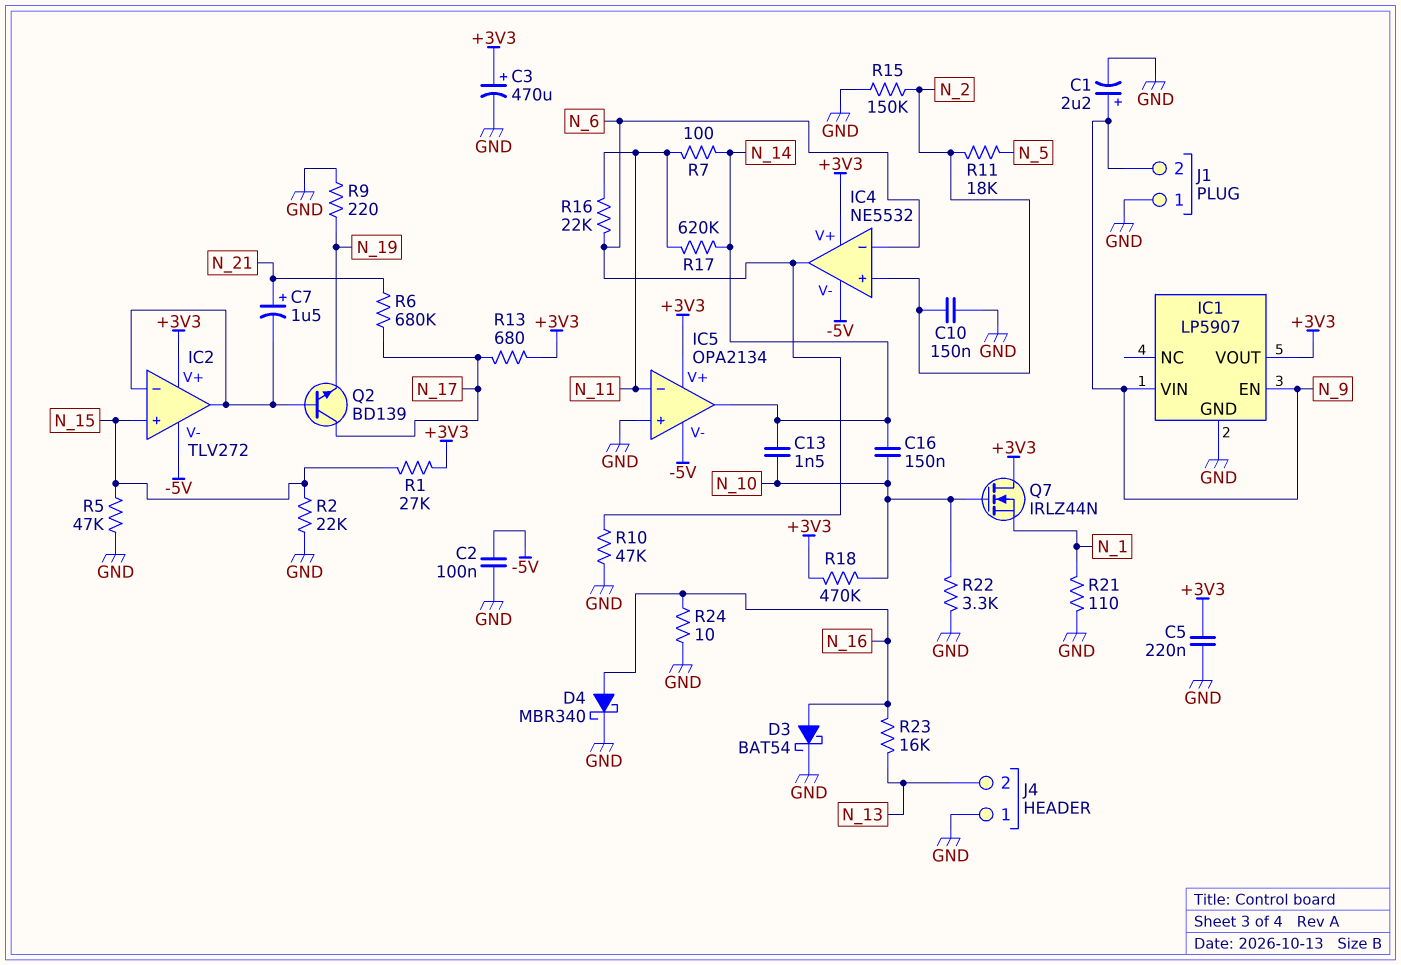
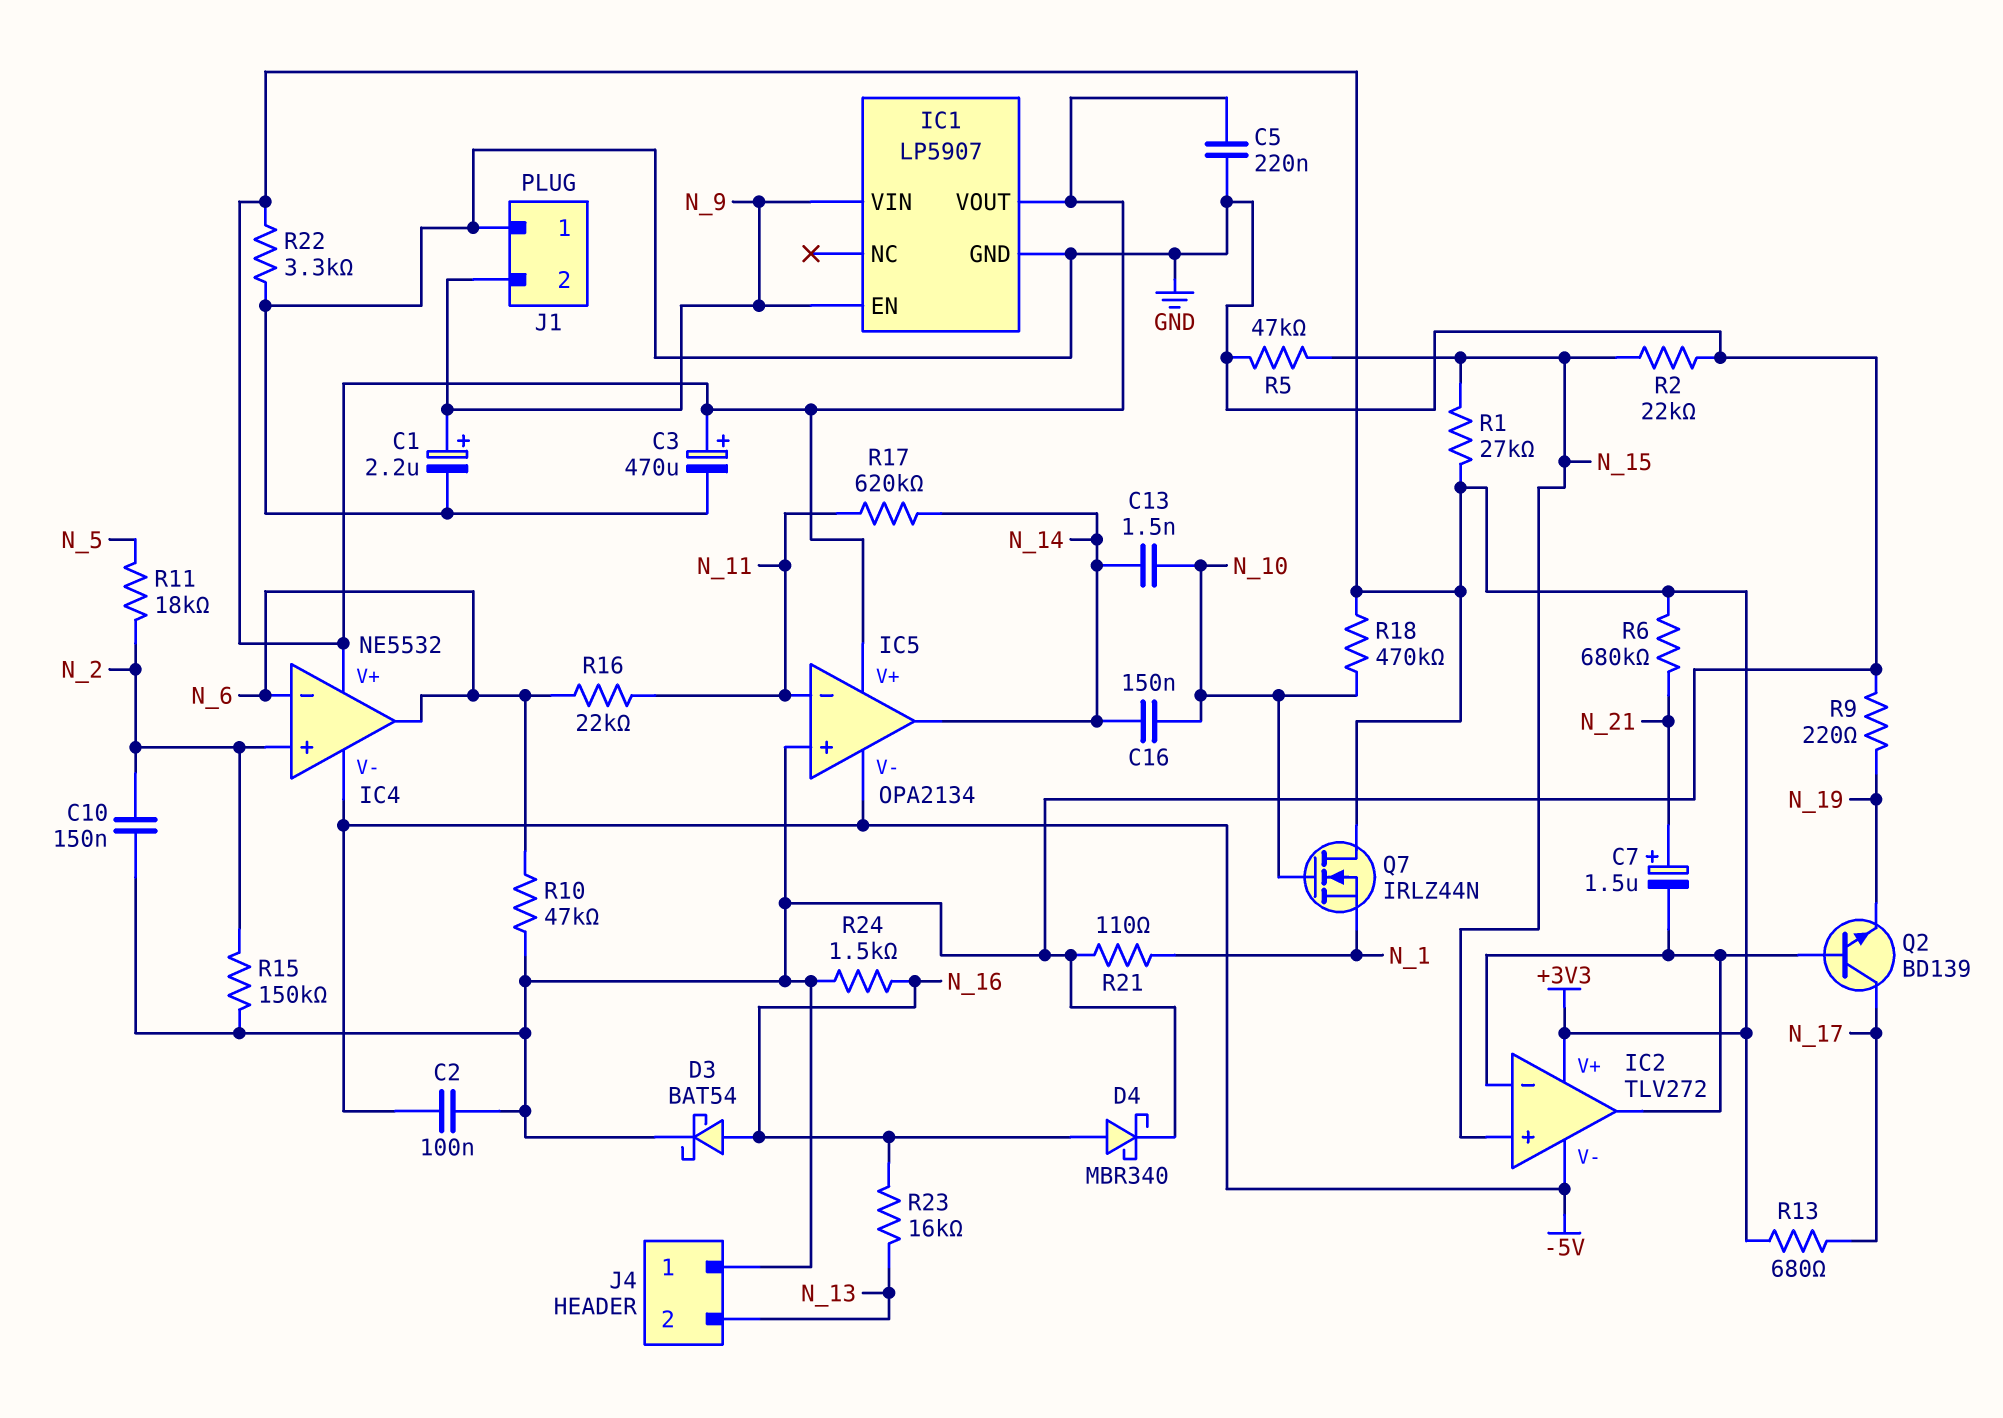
R6: 680k (N_17, N_21) -> 680k (+3V3, N_21)
R7: 100 (N_11, N_14) -> none
R22: 3.3k (GND, N_10) -> 3.3k (+3V3, GND)
R24: 10 (GND, N_16) -> 1.5k (GND, N_16)

